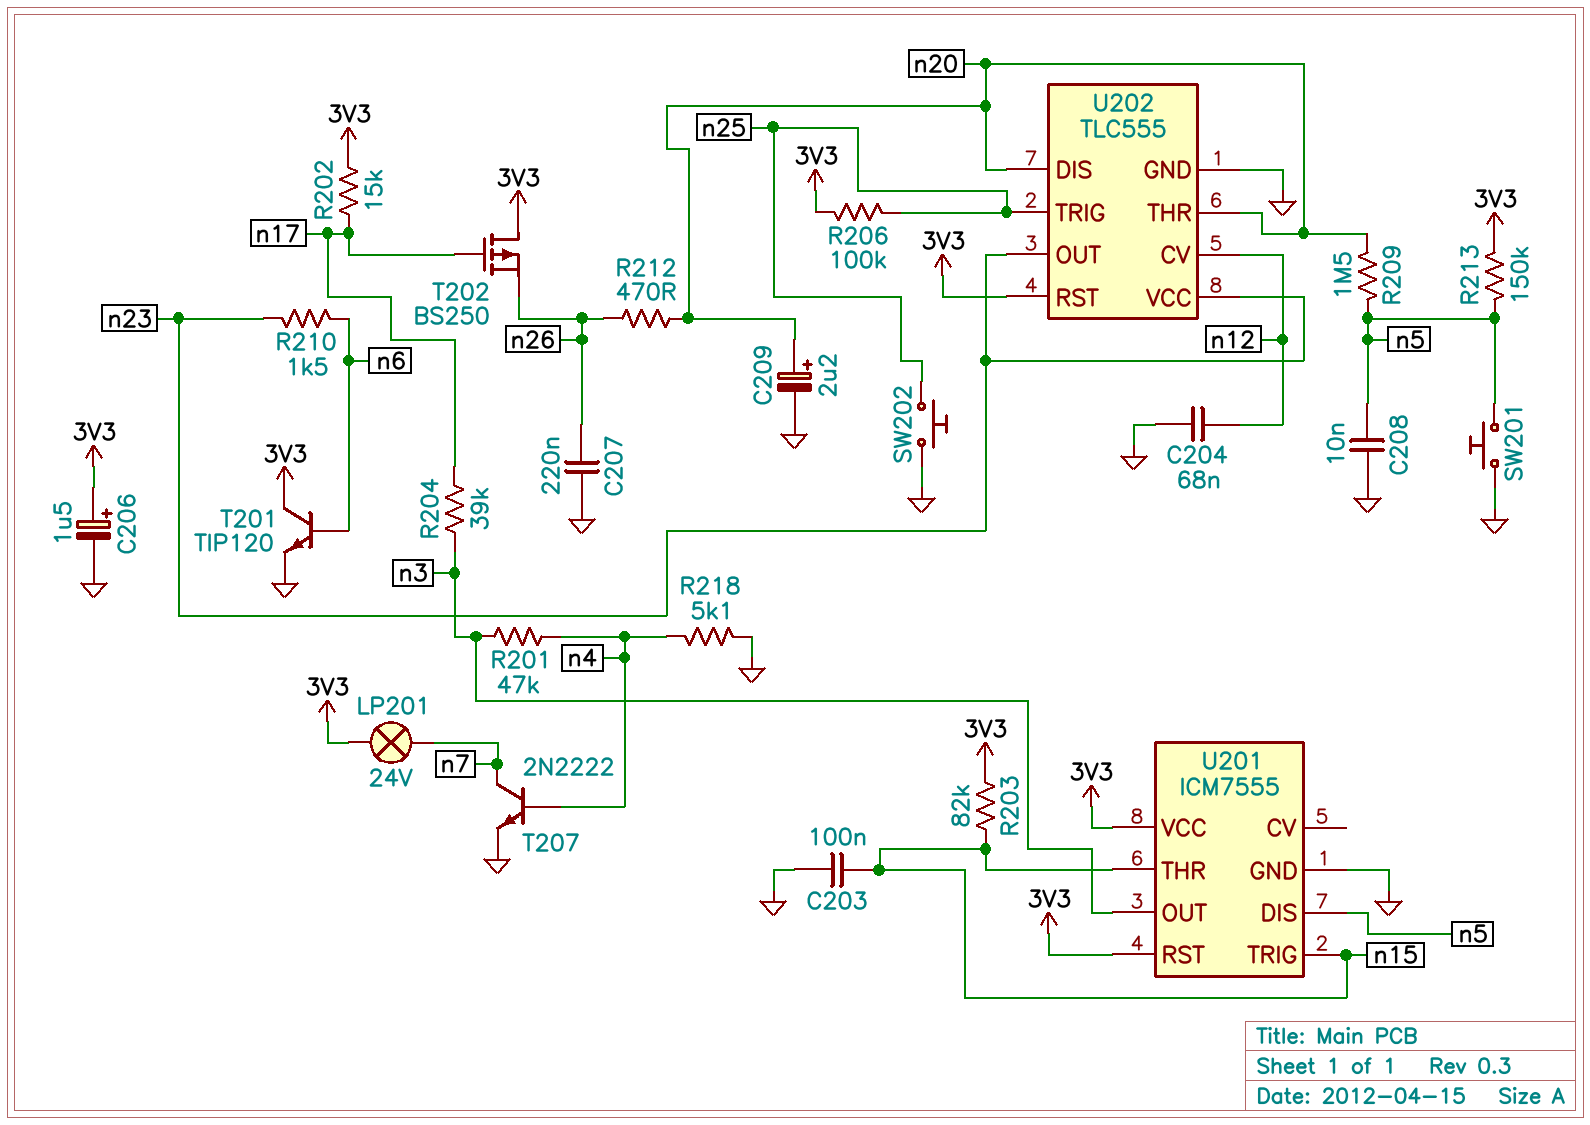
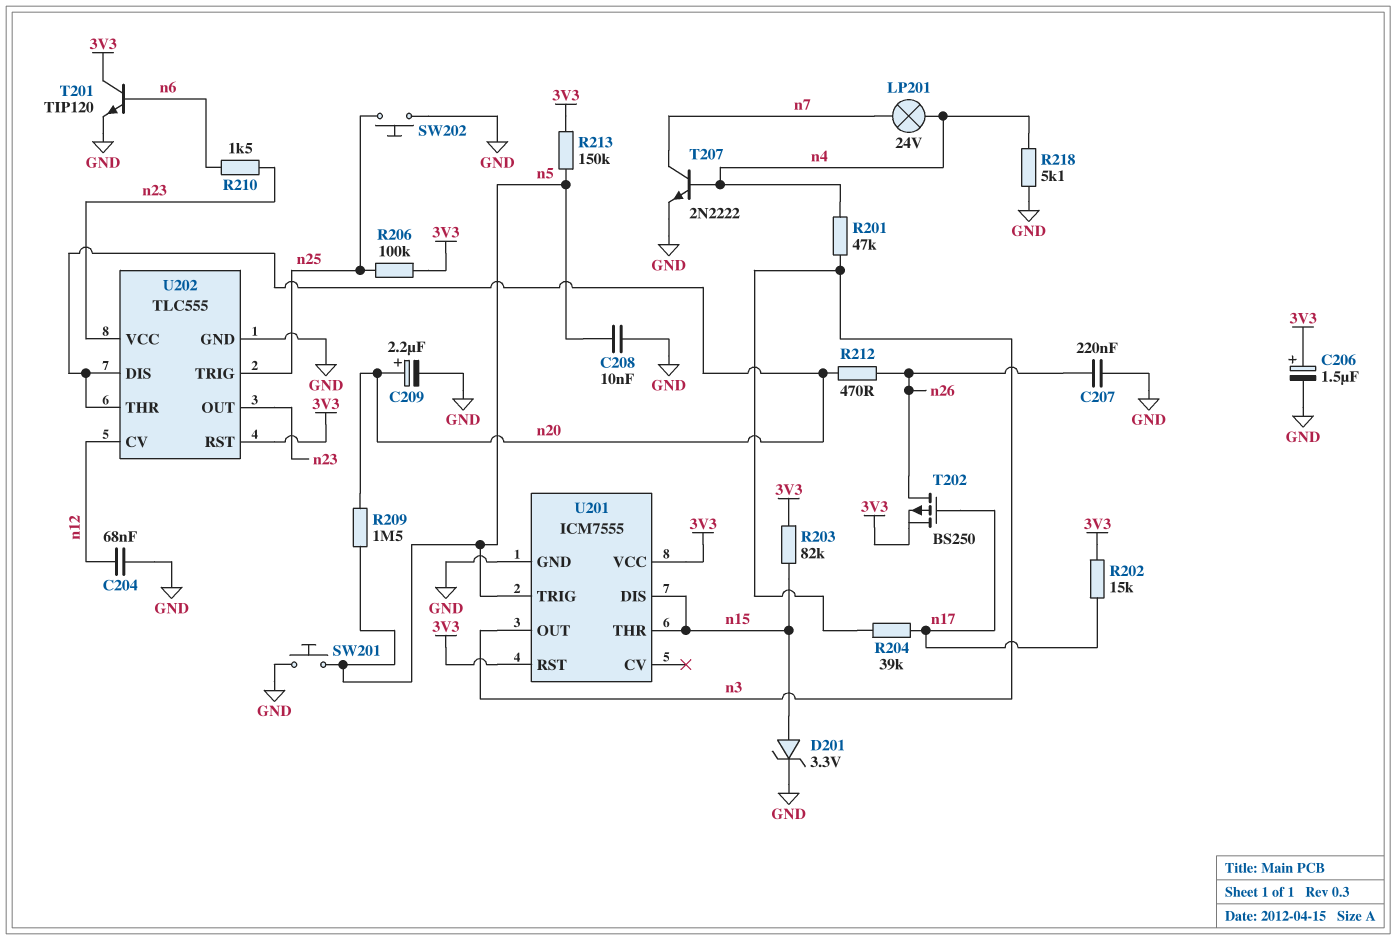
C203: 100nF (GND, n15) -> none
D201: none -> zener 3.3V (A n15, K GND)
LP201: lamp 24V (3V3, n7) -> lamp 24V (n4, n7)
T202: PMOS BS250 (G n17, D 3V3, S n26) -> PMOS BS250 (G n17, D n26, S 3V3)
U201 pin DIS: n5 -> n15
U201 pin TRIG: n15 -> n5

